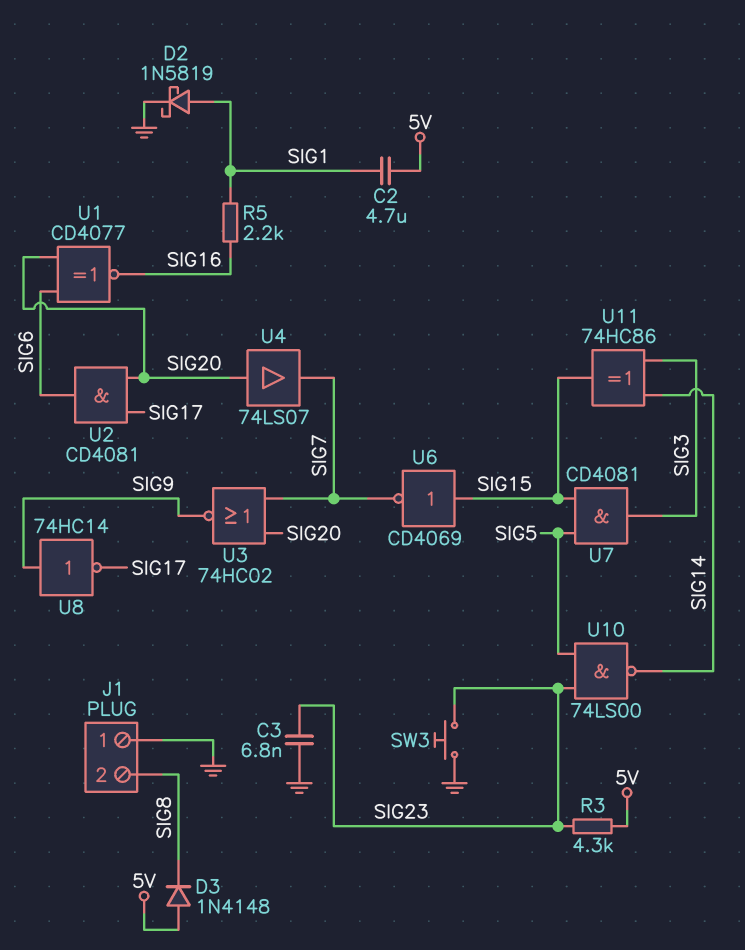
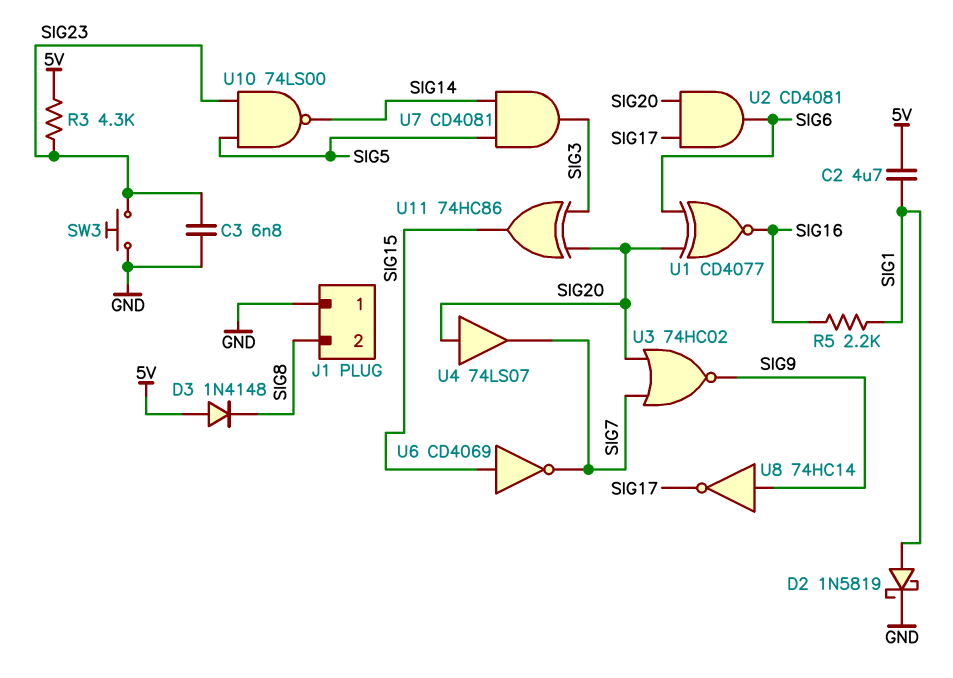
U7: AND CD4081 (in SIG5, in SIG15, out SIG3) -> AND CD4081 (in SIG5, in SIG14, out SIG3)
U11: XOR 74HC86 (in SIG3, in SIG14, out SIG15) -> XOR 74HC86 (in SIG3, in SIG20, out SIG15)

